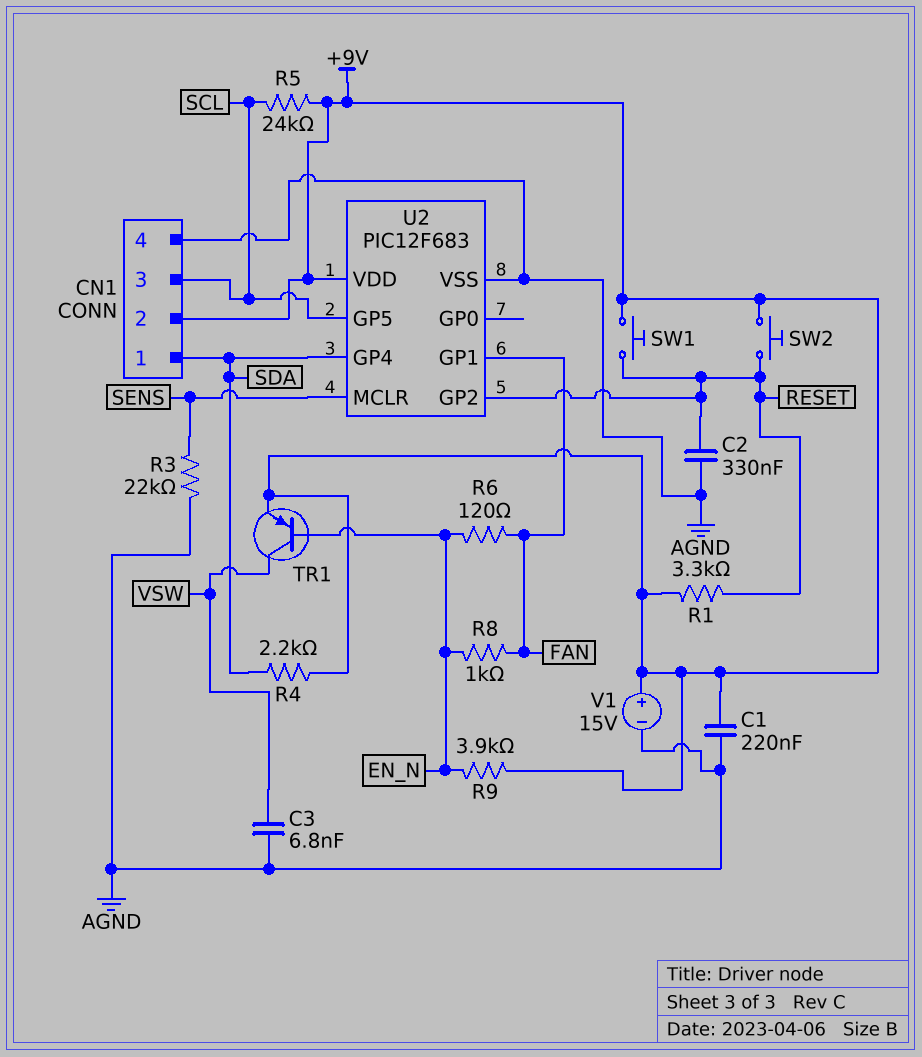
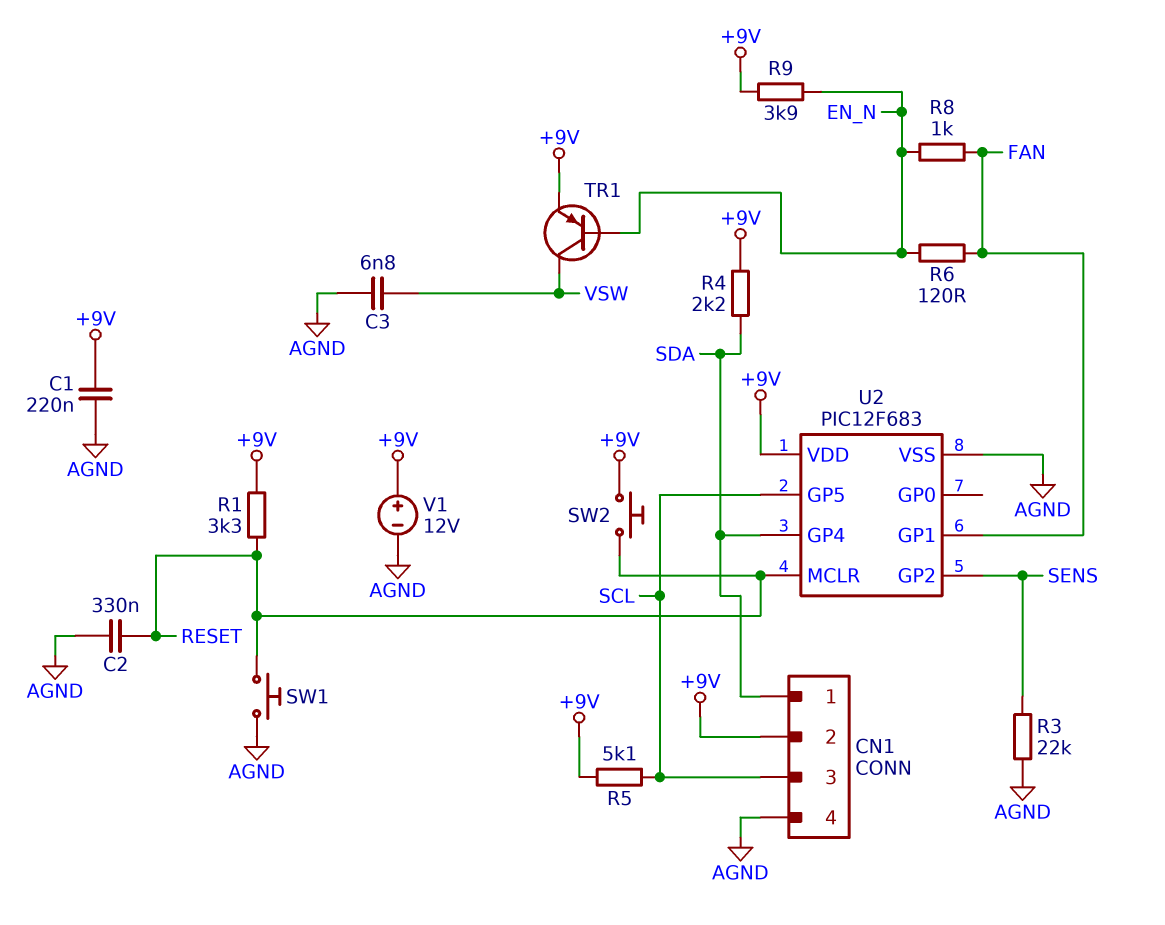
R5: 24k (+9V, SCL) -> 5.1k (+9V, SCL)
SW1: button (+9V, RESET) -> button (AGND, RESET)
U2 pin GP2: RESET -> SENS
U2 pin MCLR: SENS -> RESET
V1: 15V (plus +9V, minus AGND) -> 12V (plus +9V, minus AGND)

